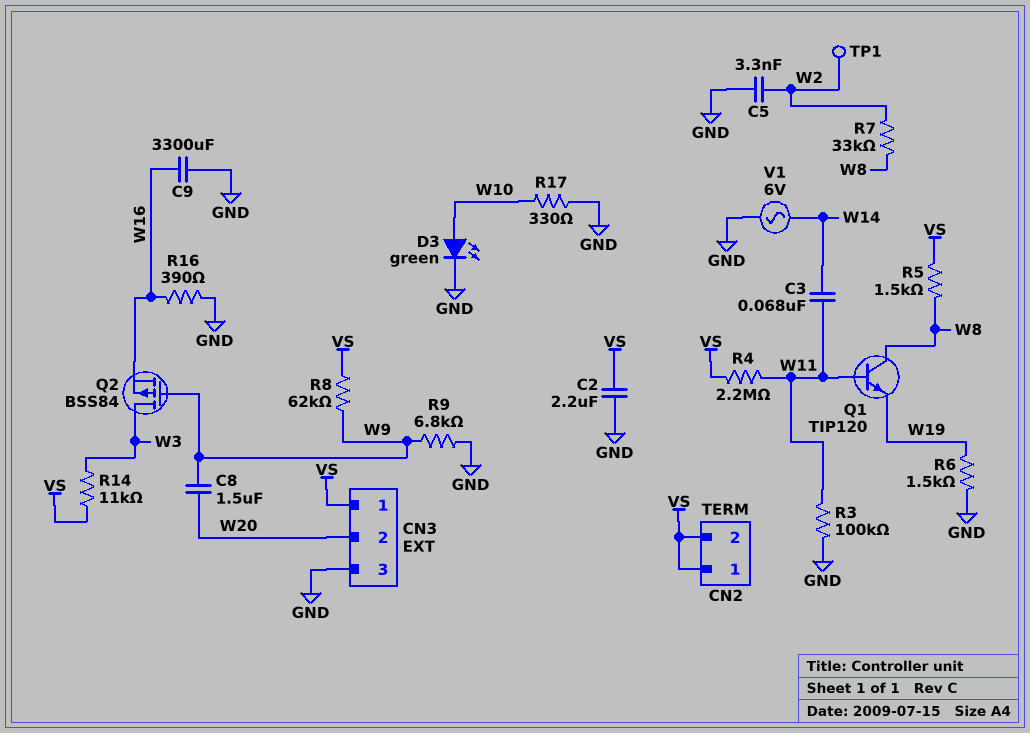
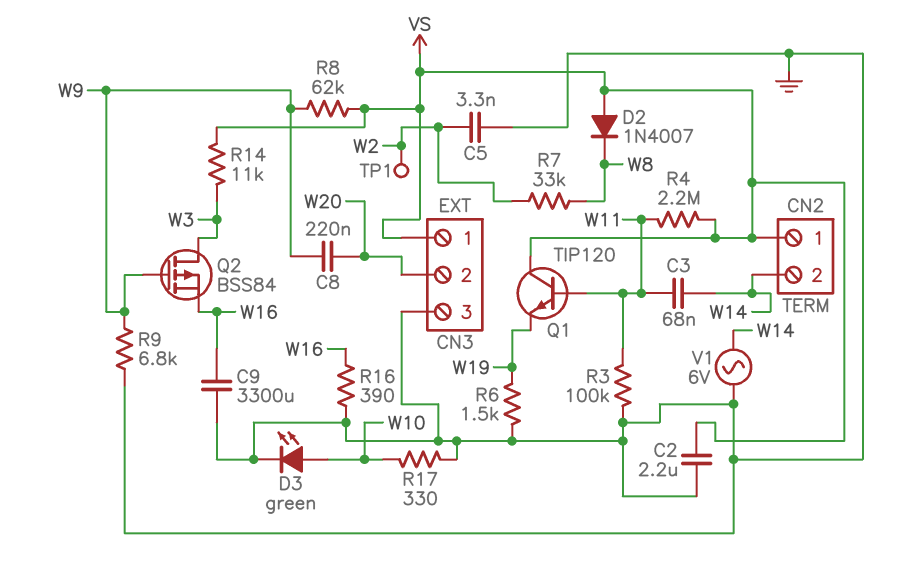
C8: 1.5uF (W9, W20) -> 220nF (W9, W20)
CN2 pin 2: VS -> W14
D2: none -> diode 1N4007 (A VS, K W8)
Q1: NPN TIP120 (B W11, C W8, E W19) -> NPN TIP120 (B W11, C VS, E W19)
R5: 1.5k (VS, W8) -> none

